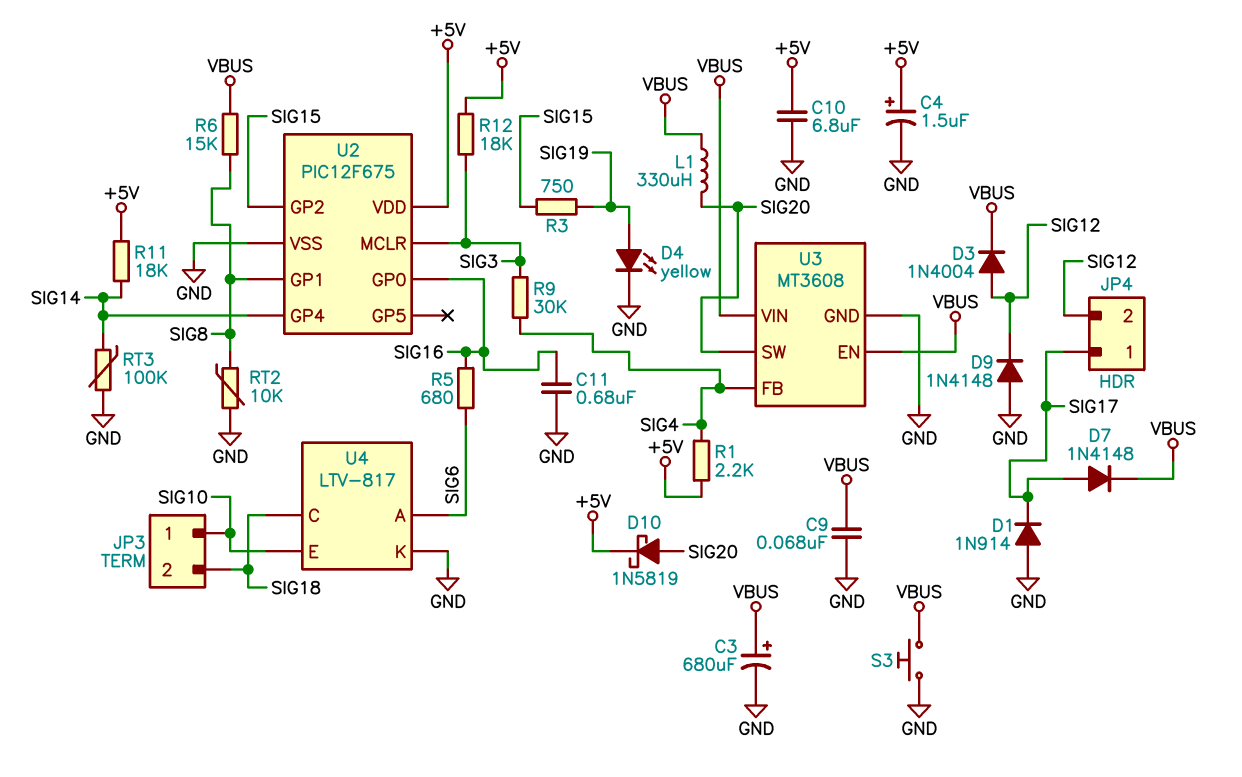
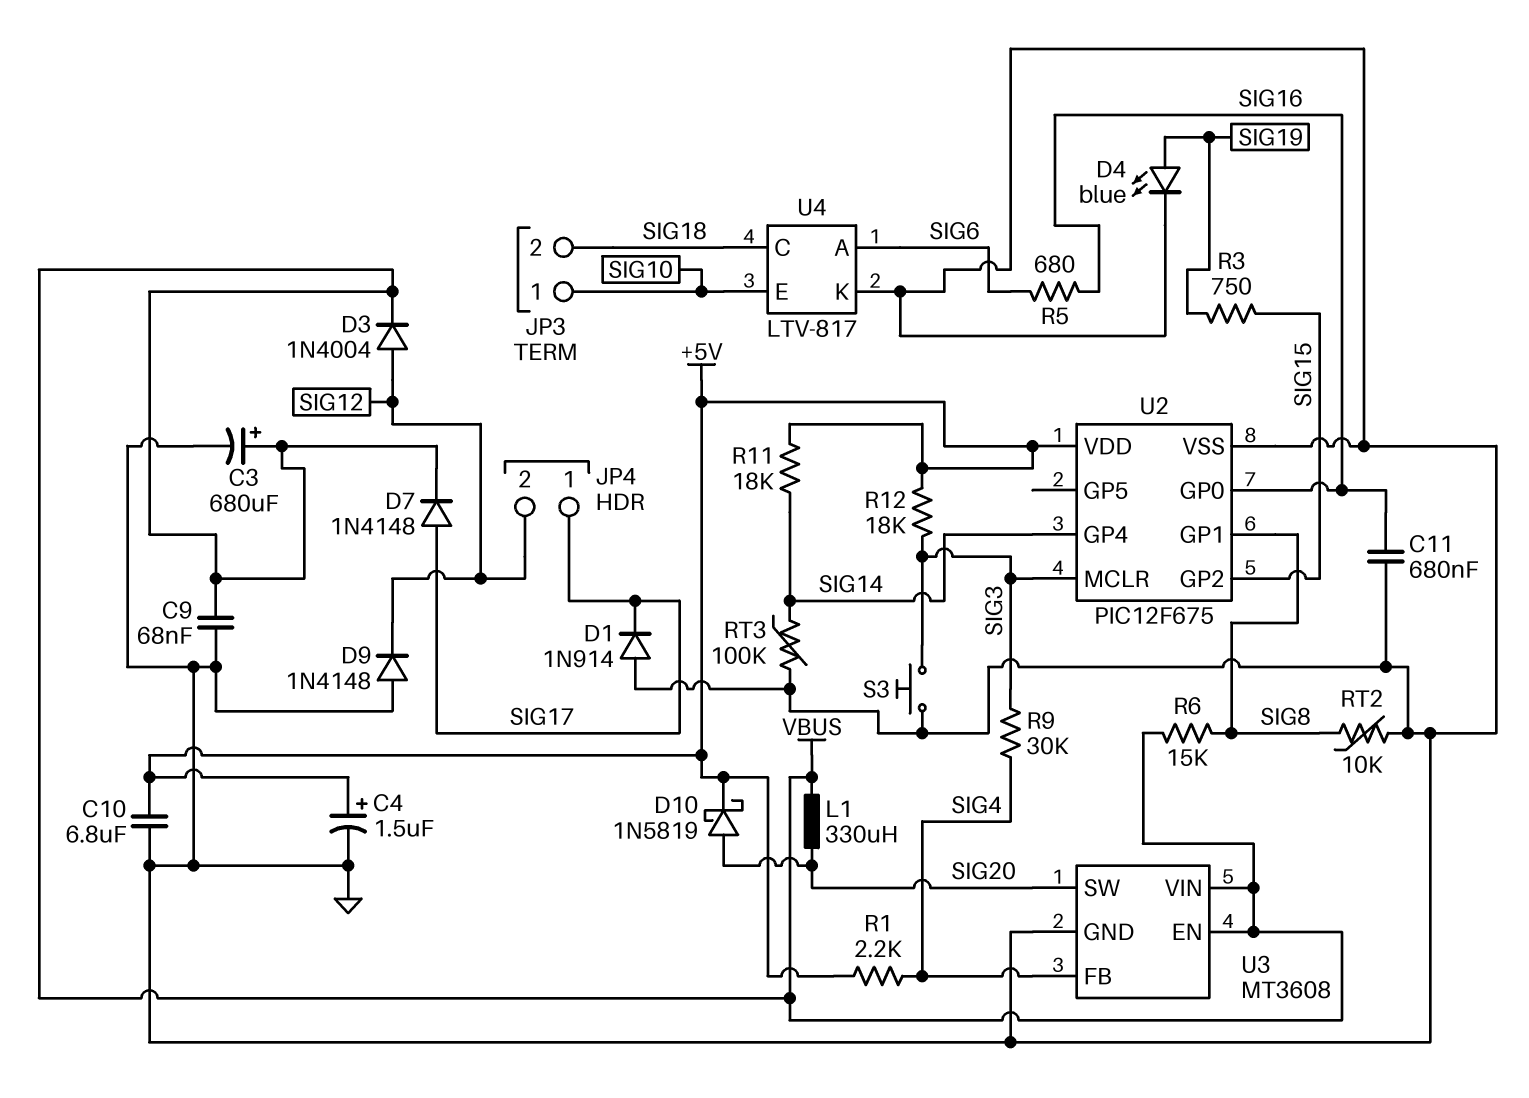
D4: LED yellow (A SIG19, K GND) -> LED blue (A SIG19, K GND)
S3: button (GND, VBUS) -> button (GND, SIG3)

